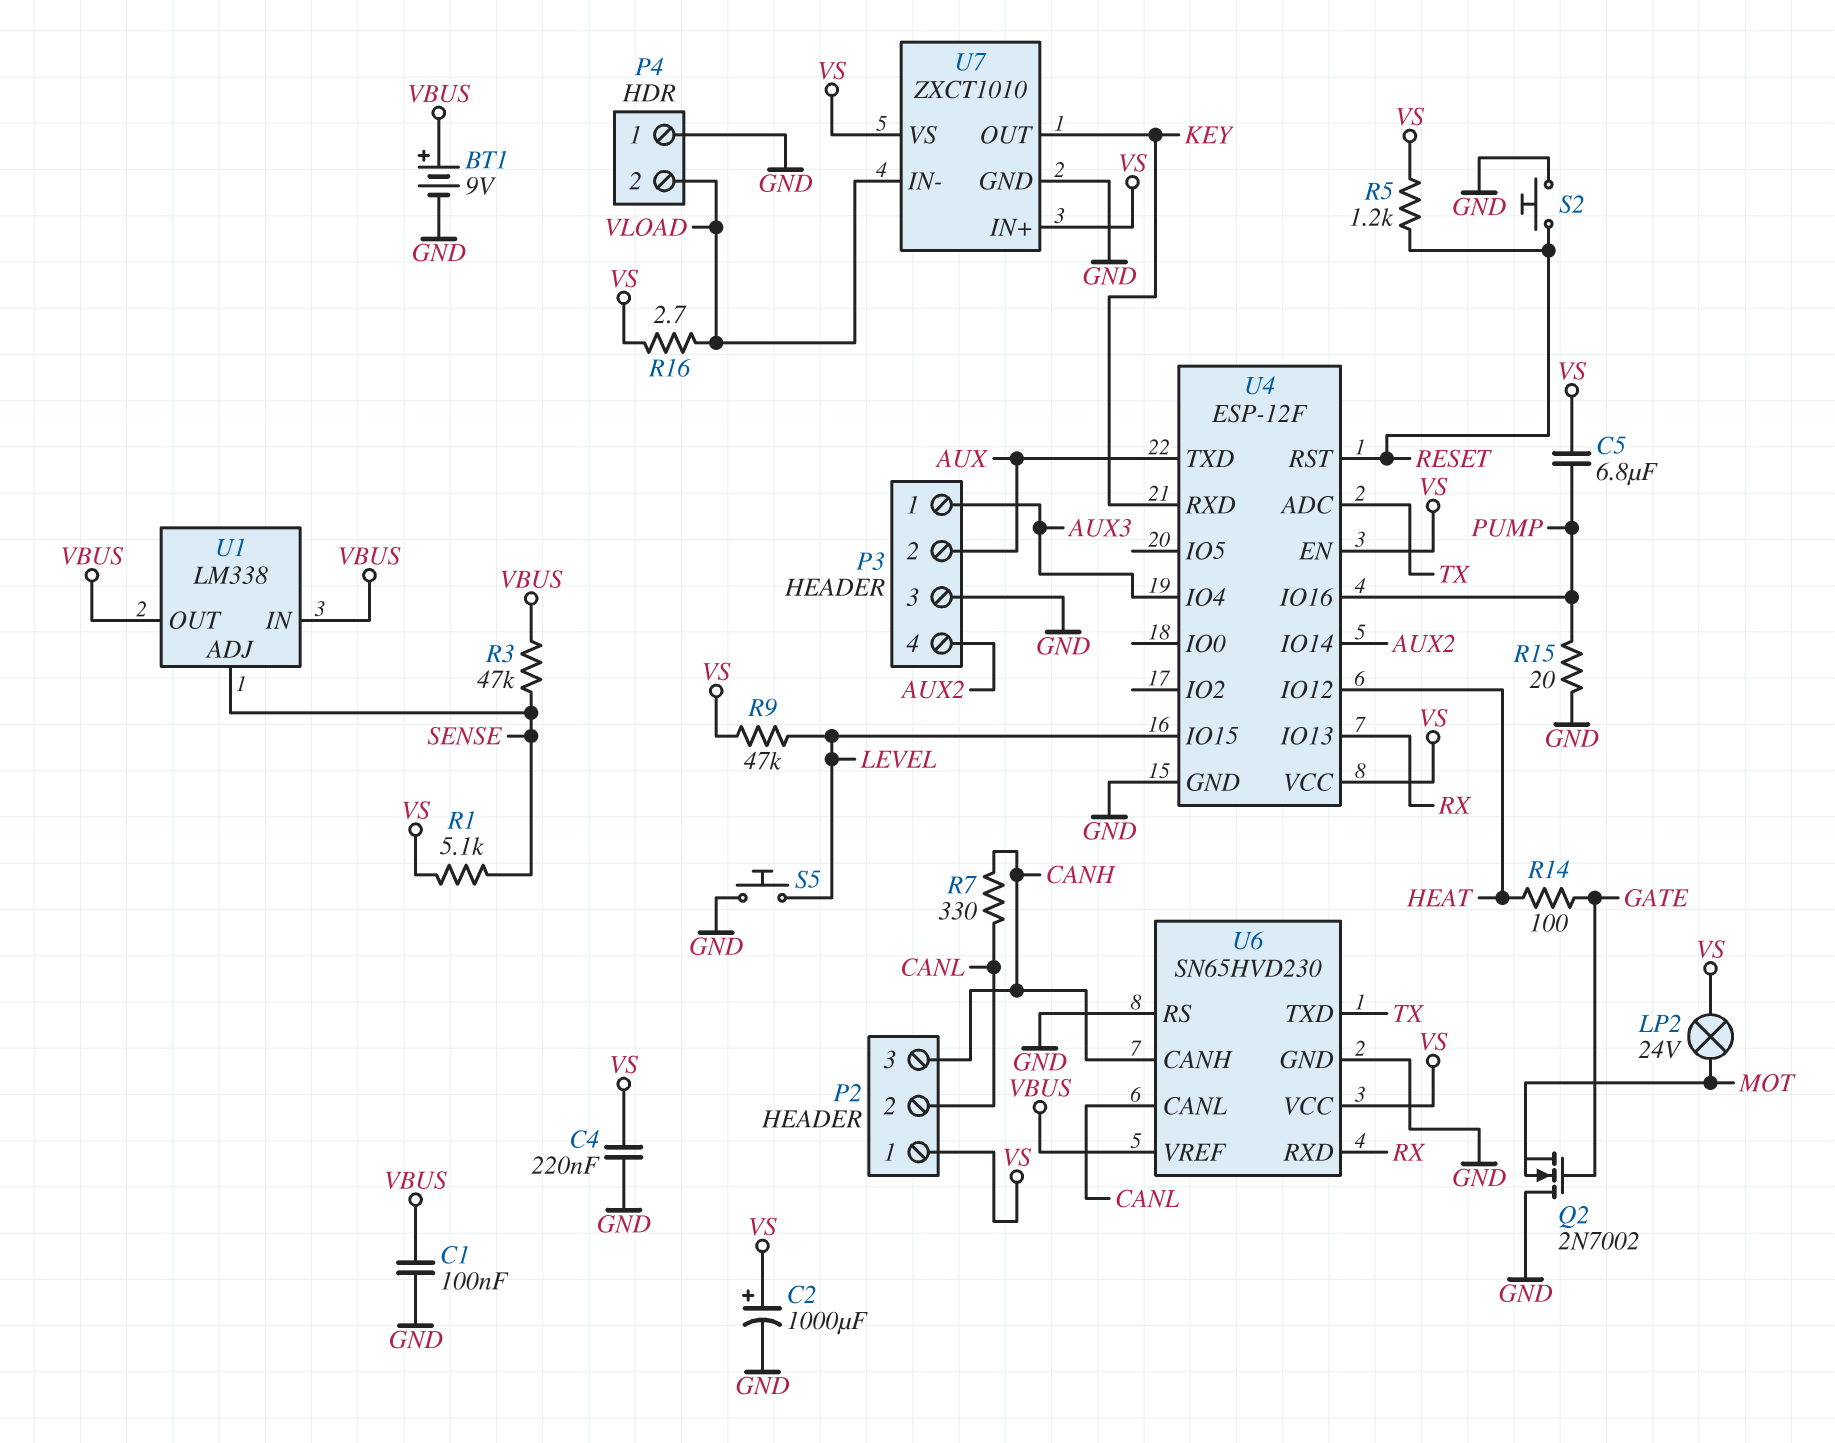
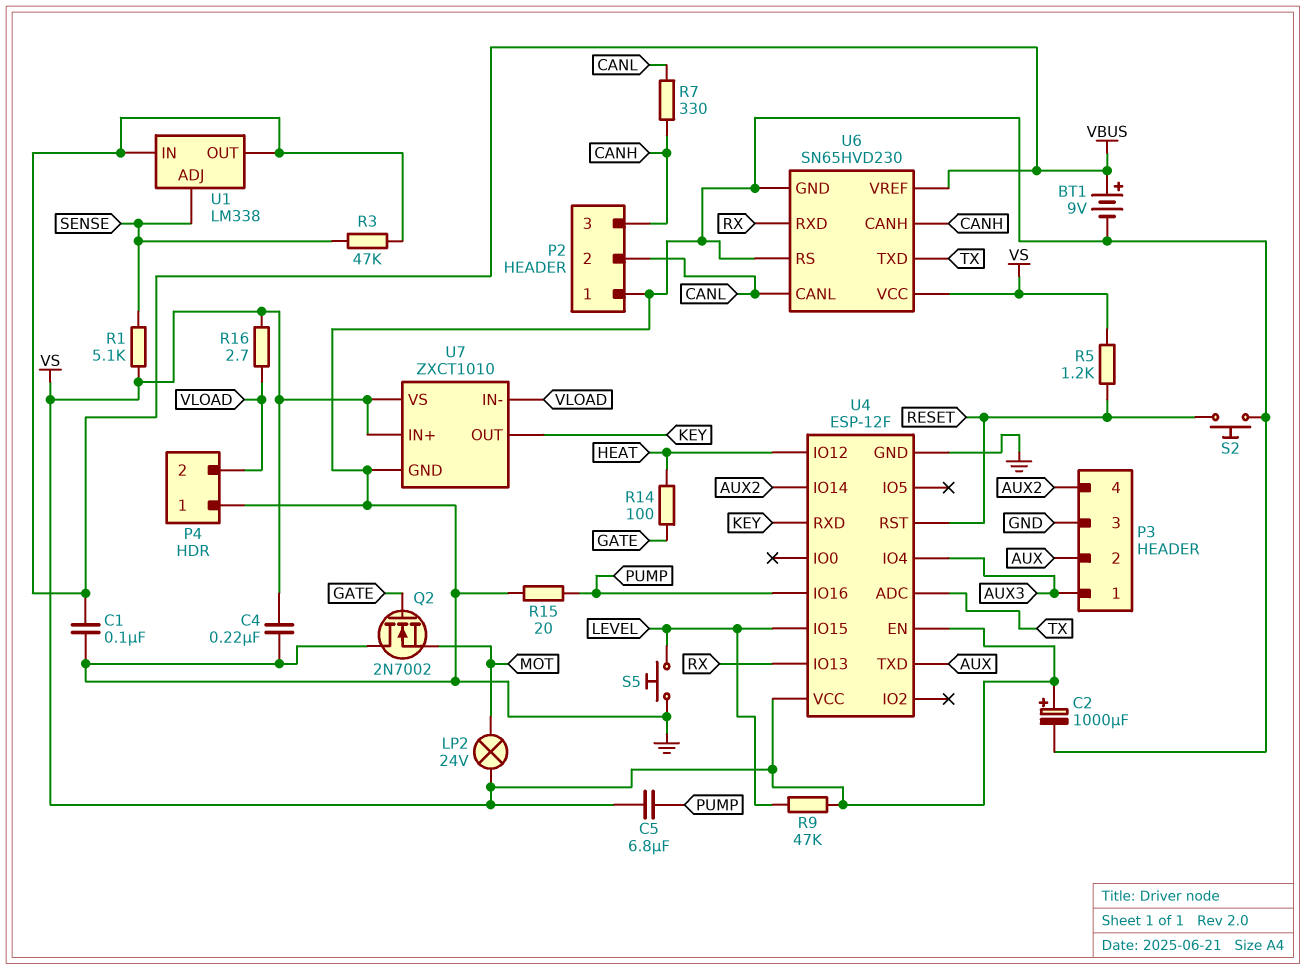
P2 pin 1: VS -> GND

